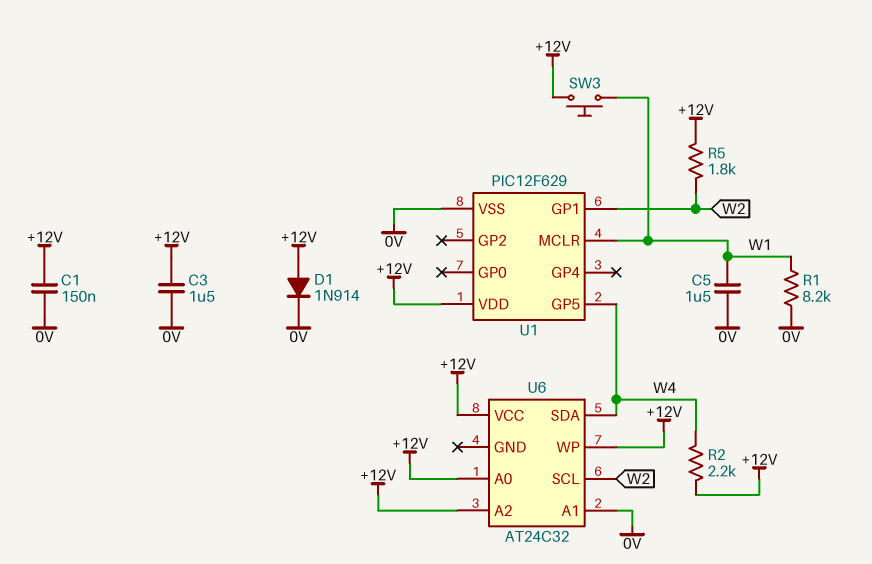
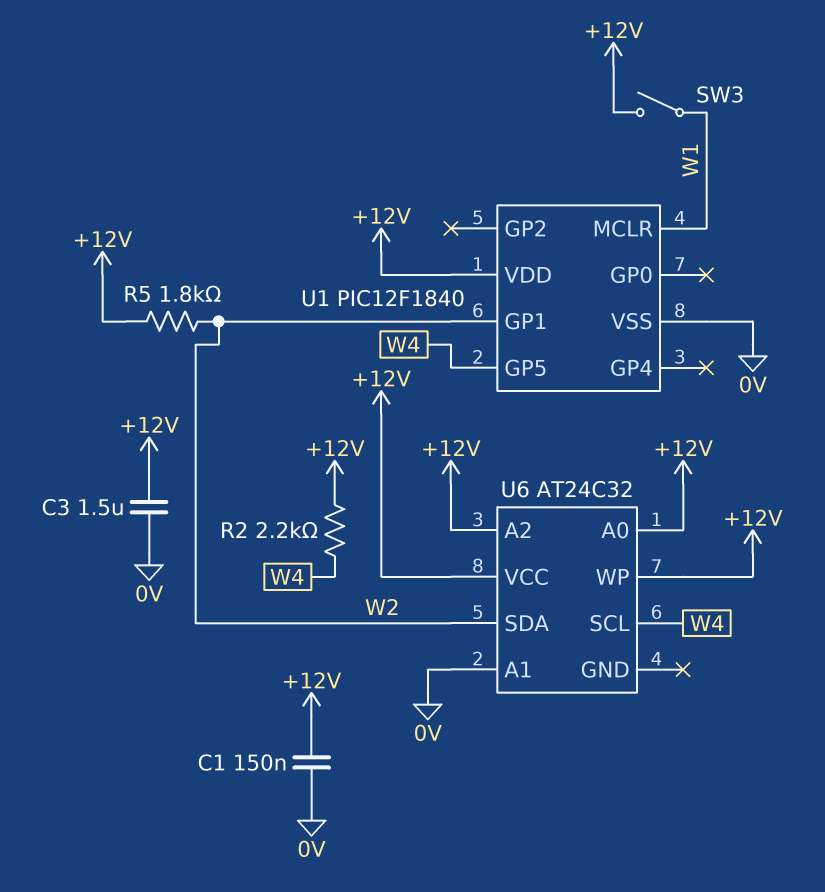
C5: 1.5uF (0V, W1) -> none
D1: diode 1N914 (A +12V, K 0V) -> none
R1: 8.2k (0V, W1) -> none
SW3: button (+12V, W1) -> switch (+12V, W1)
U1: PIC12F629 -> PIC12F1840
U6 pin SCL: W2 -> W4
U6 pin SDA: W4 -> W2

